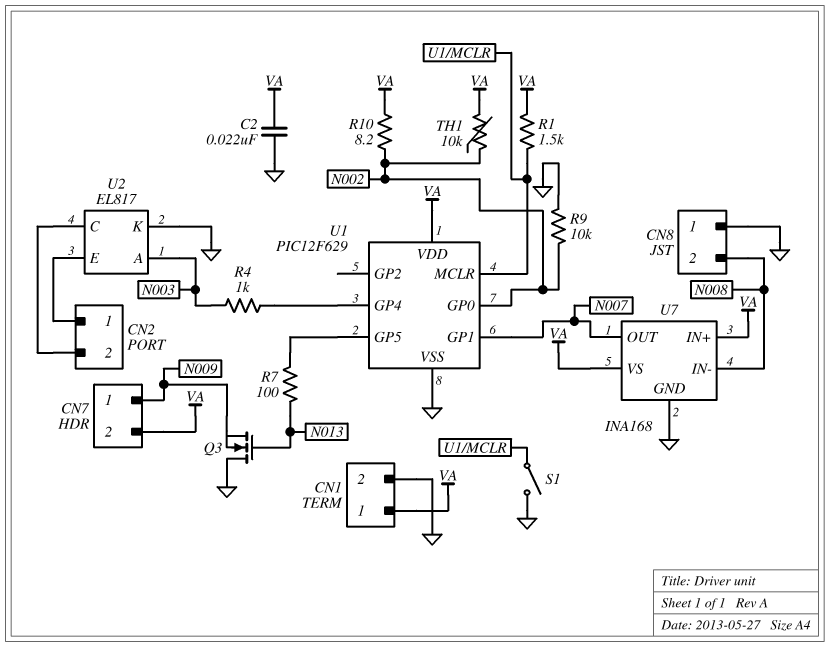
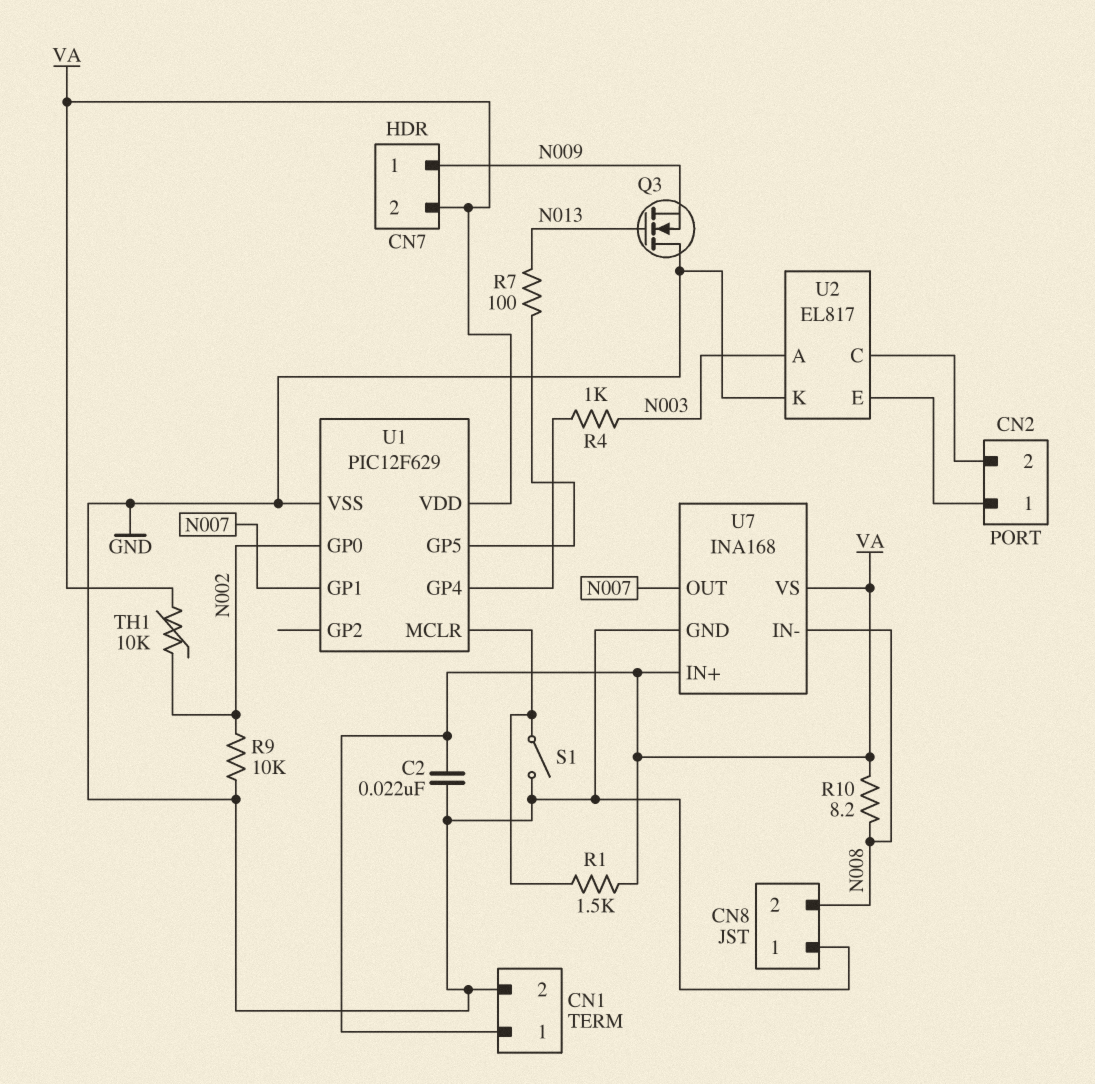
R10: 8.2 (N002, VA) -> 8.2 (N008, VA)

